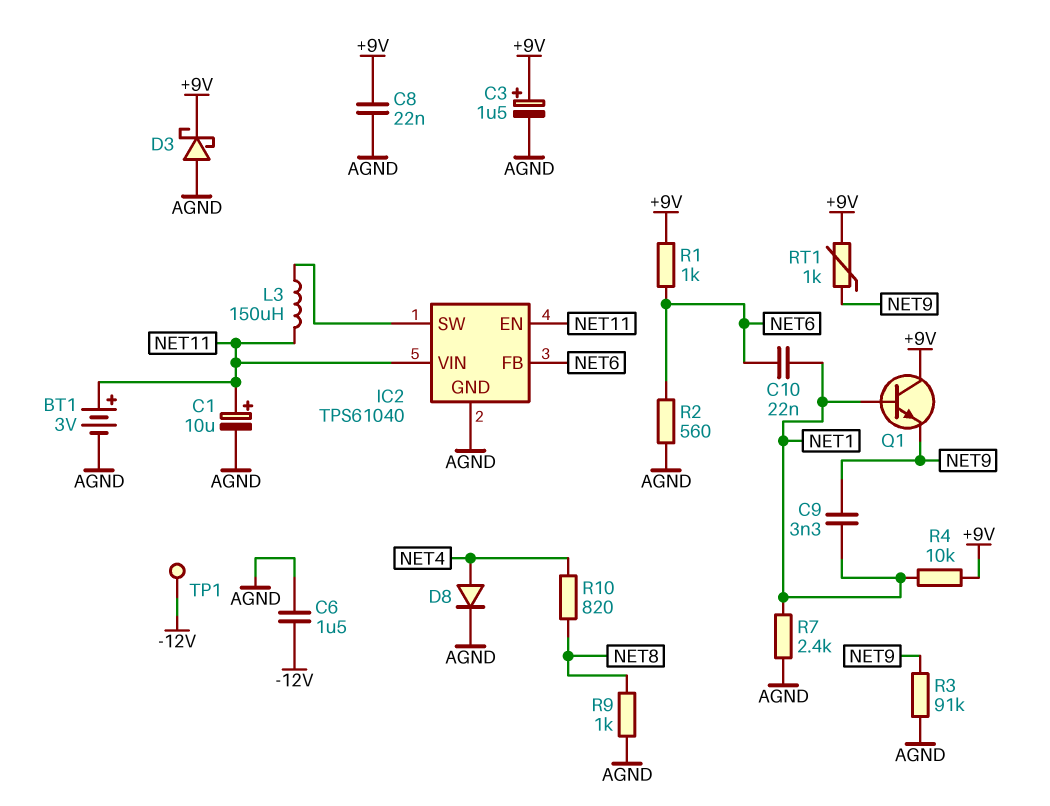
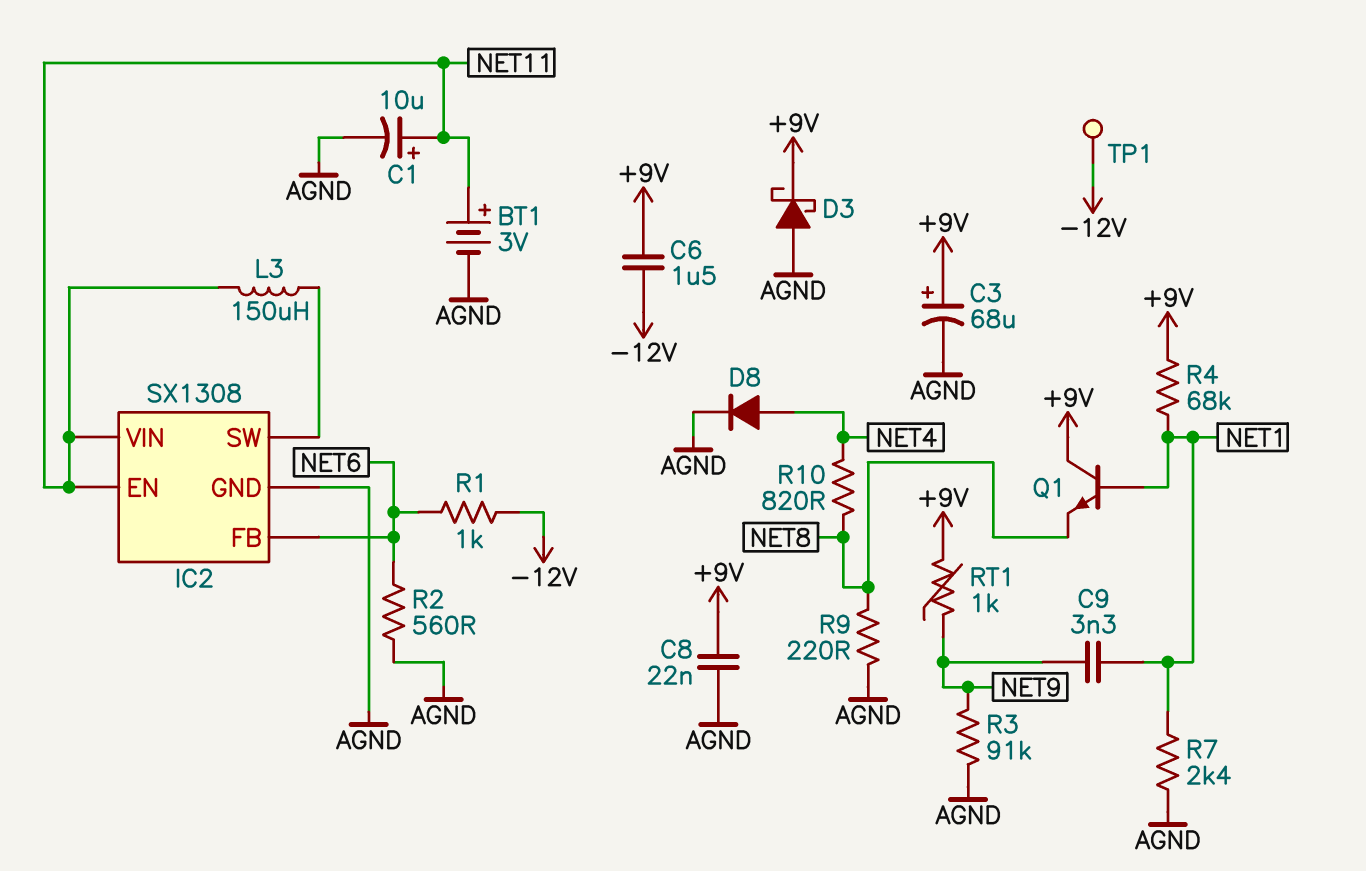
C3: 1.5uF (plus +9V, minus AGND) -> 68uF (plus +9V, minus AGND)
C6: 1.5uF (-12V, AGND) -> 1.5uF (+9V, -12V)
C10: 22nF (NET1, NET6) -> none
IC2: TPS61040 -> SX1308
Q1: NPN (B NET1, C +9V, E NET9) -> NPN (B NET1, C +9V, E NET8)
R1: 1k (+9V, NET6) -> 1k (-12V, NET6)
R4: 10k (+9V, NET1) -> 68k (+9V, NET1)
R9: 1k (AGND, NET8) -> 220 (AGND, NET8)

